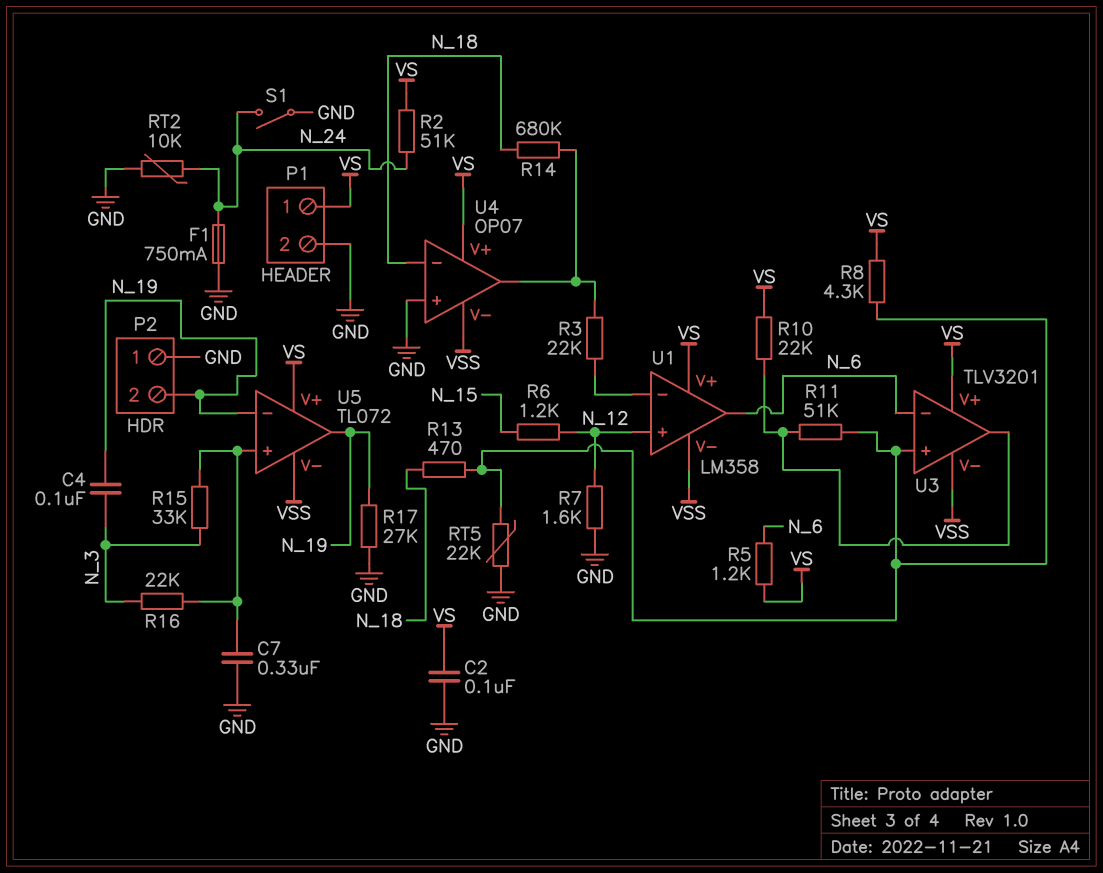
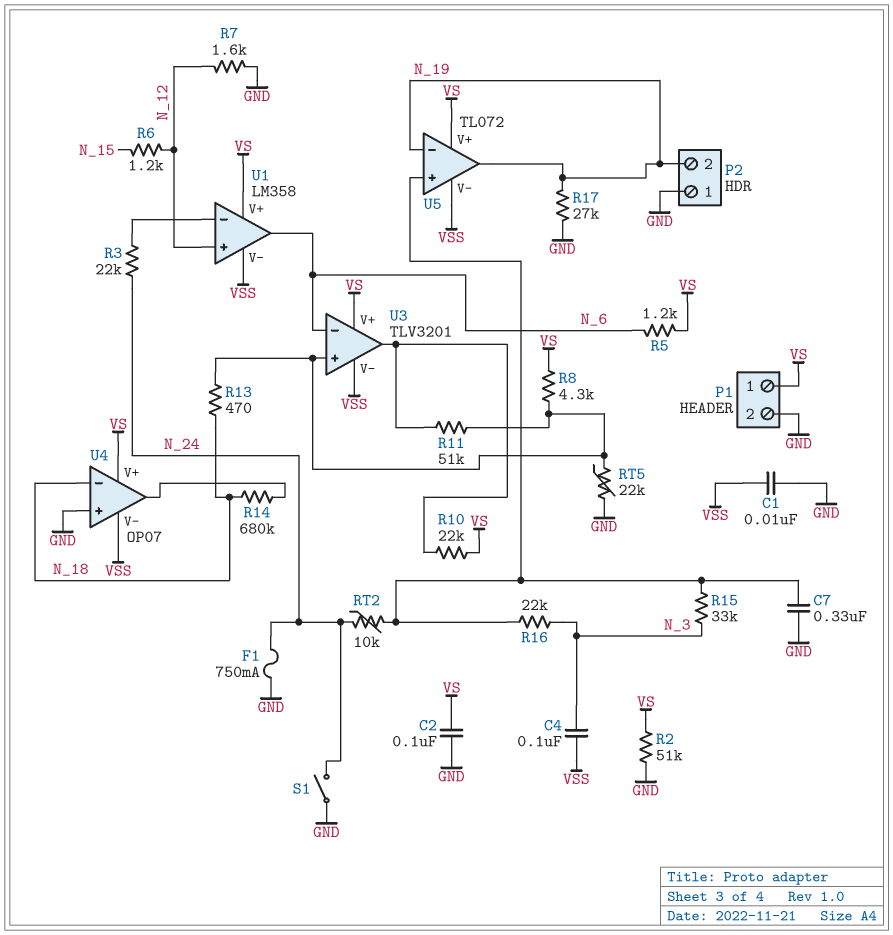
C1: none -> 10nF (GND, VSS)
C4: 100nF (N_3, N_19) -> 100nF (N_3, VSS)
R2: 51k (N_24, VS) -> 51k (GND, VS)
R3: 22k (U1/in-, U4/out) -> 22k (N_24, U1/in-)
RT2: 10k (GND, N_24) -> 10k (N_24, U5/in+)

